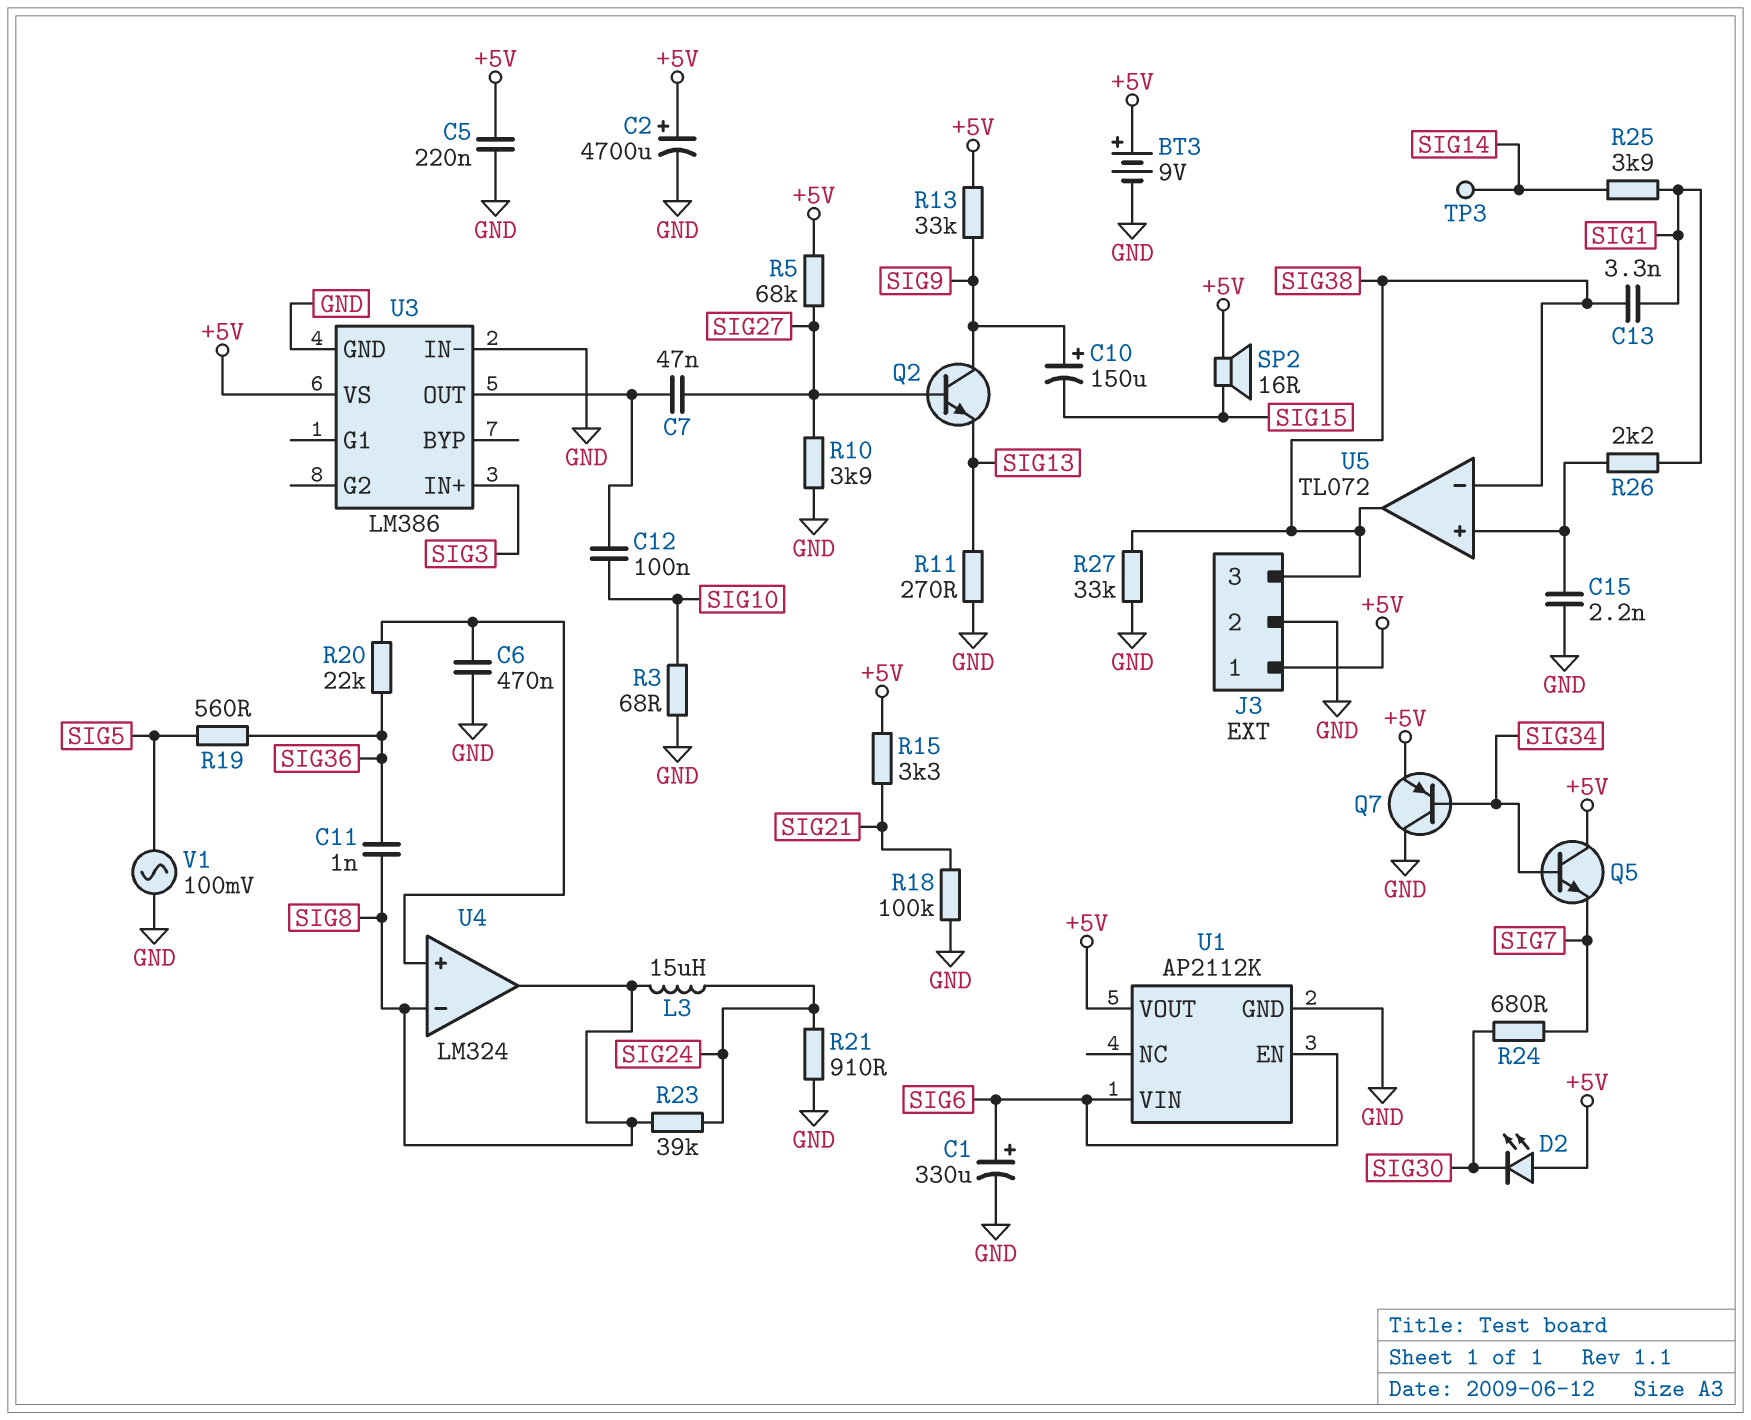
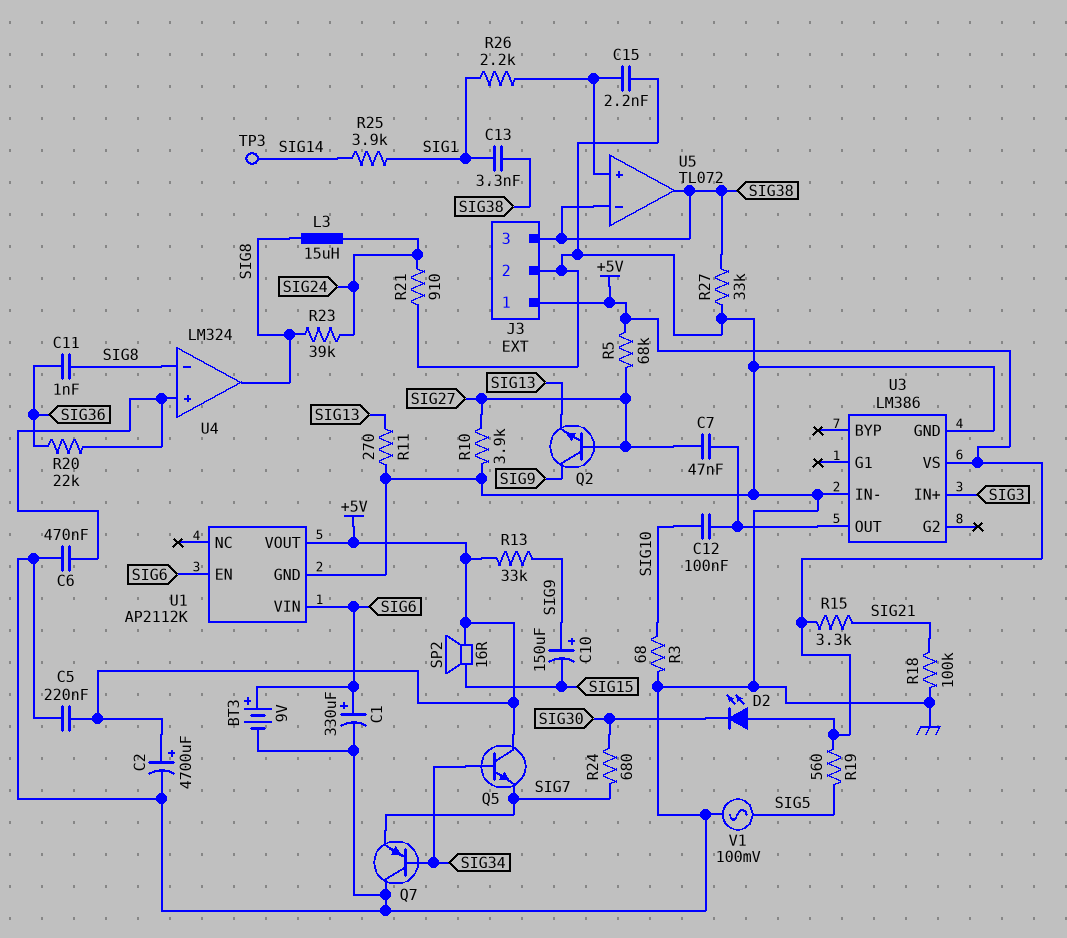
BT3: 9V (plus +5V, minus GND) -> 9V (plus SIG6, minus GND)
Q7: PNP (B SIG34, C GND, E +5V) -> PNP (B SIG34, C GND, E SIG7)
R19: 560 (SIG5, SIG36) -> 560 (+5V, SIG5)

